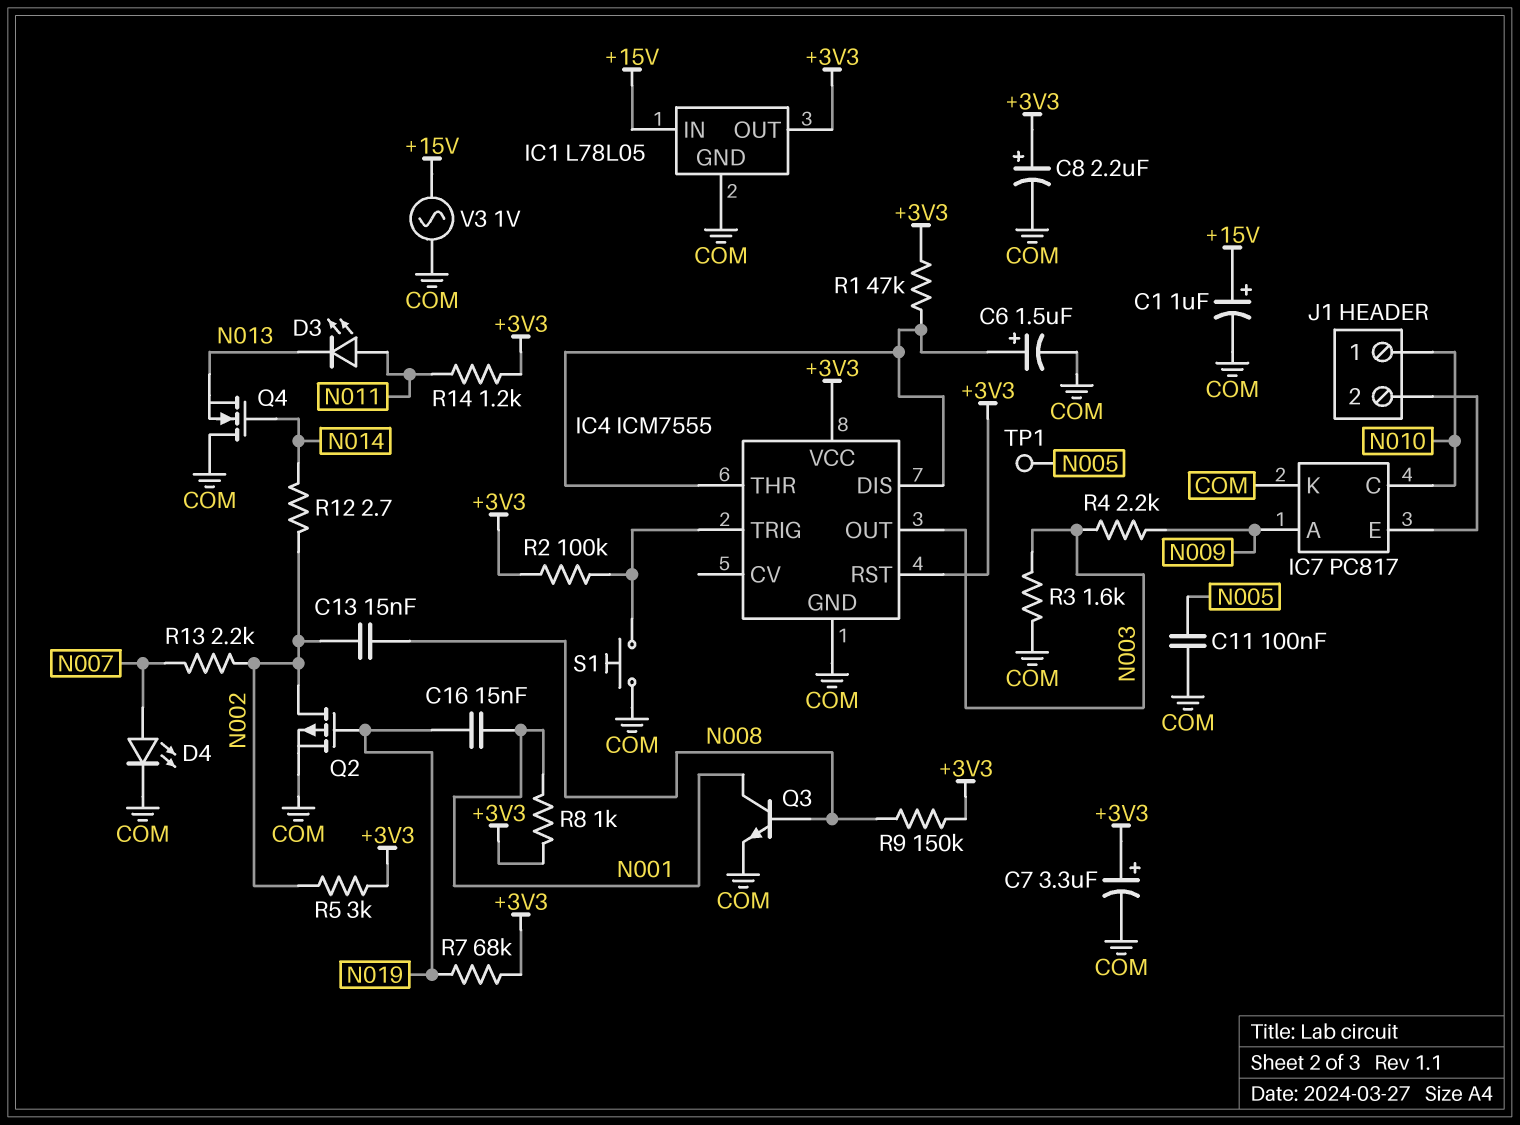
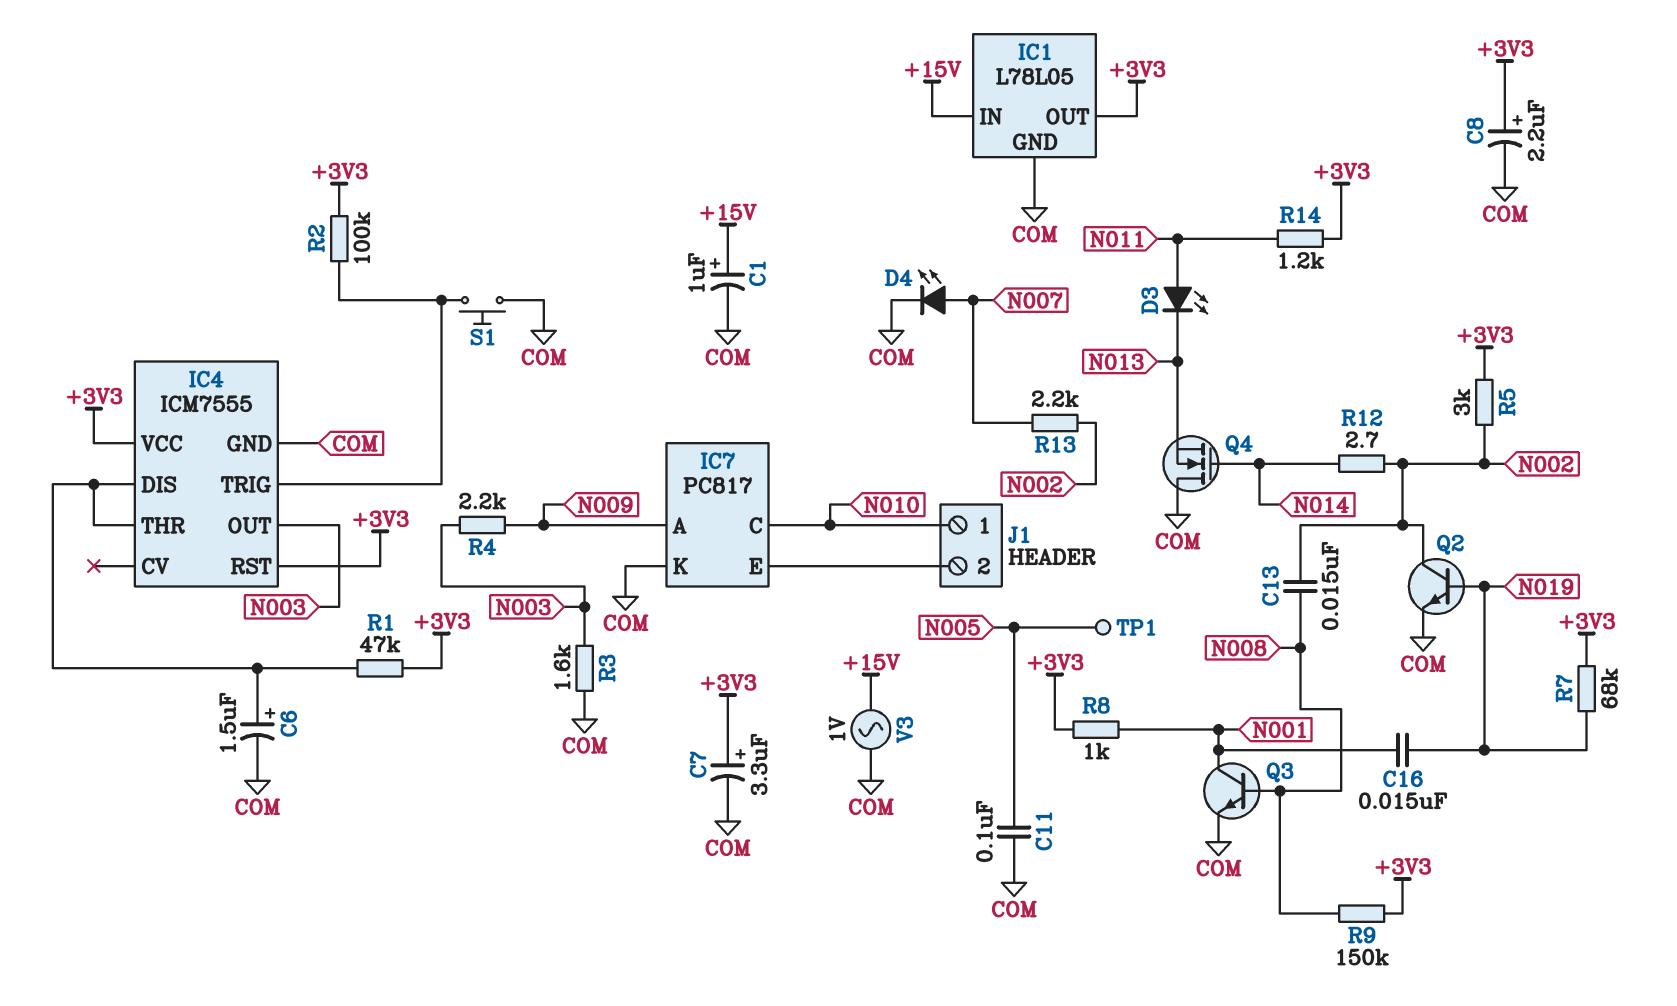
Q2: PMOS (G N019, D N002, S COM) -> NPN (B N019, C N002, E COM)

